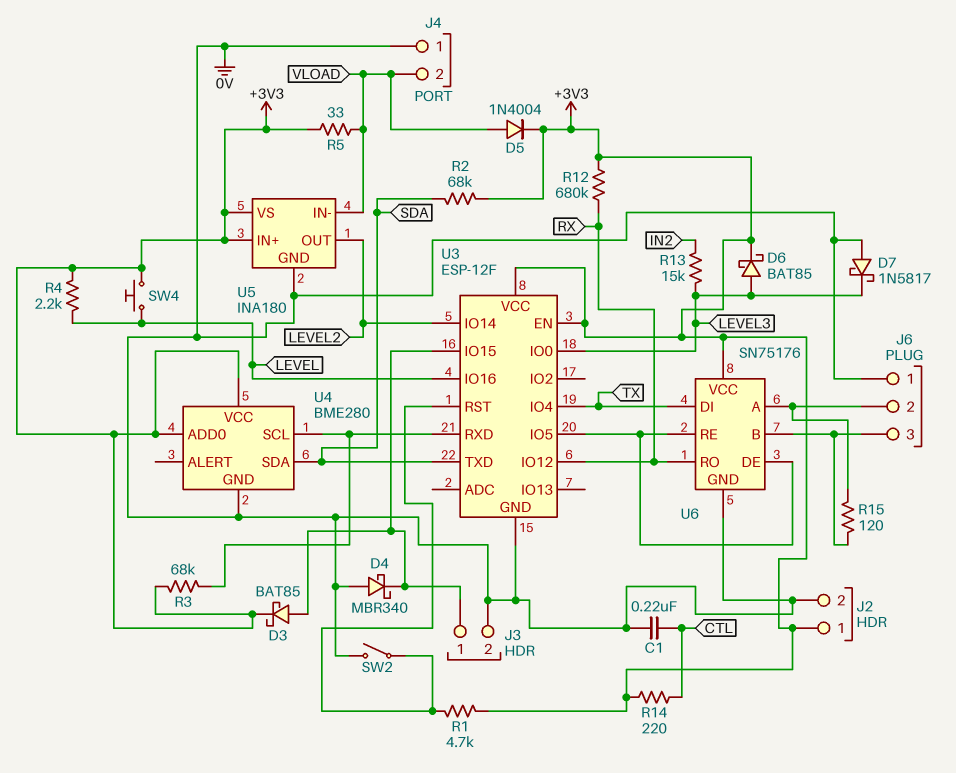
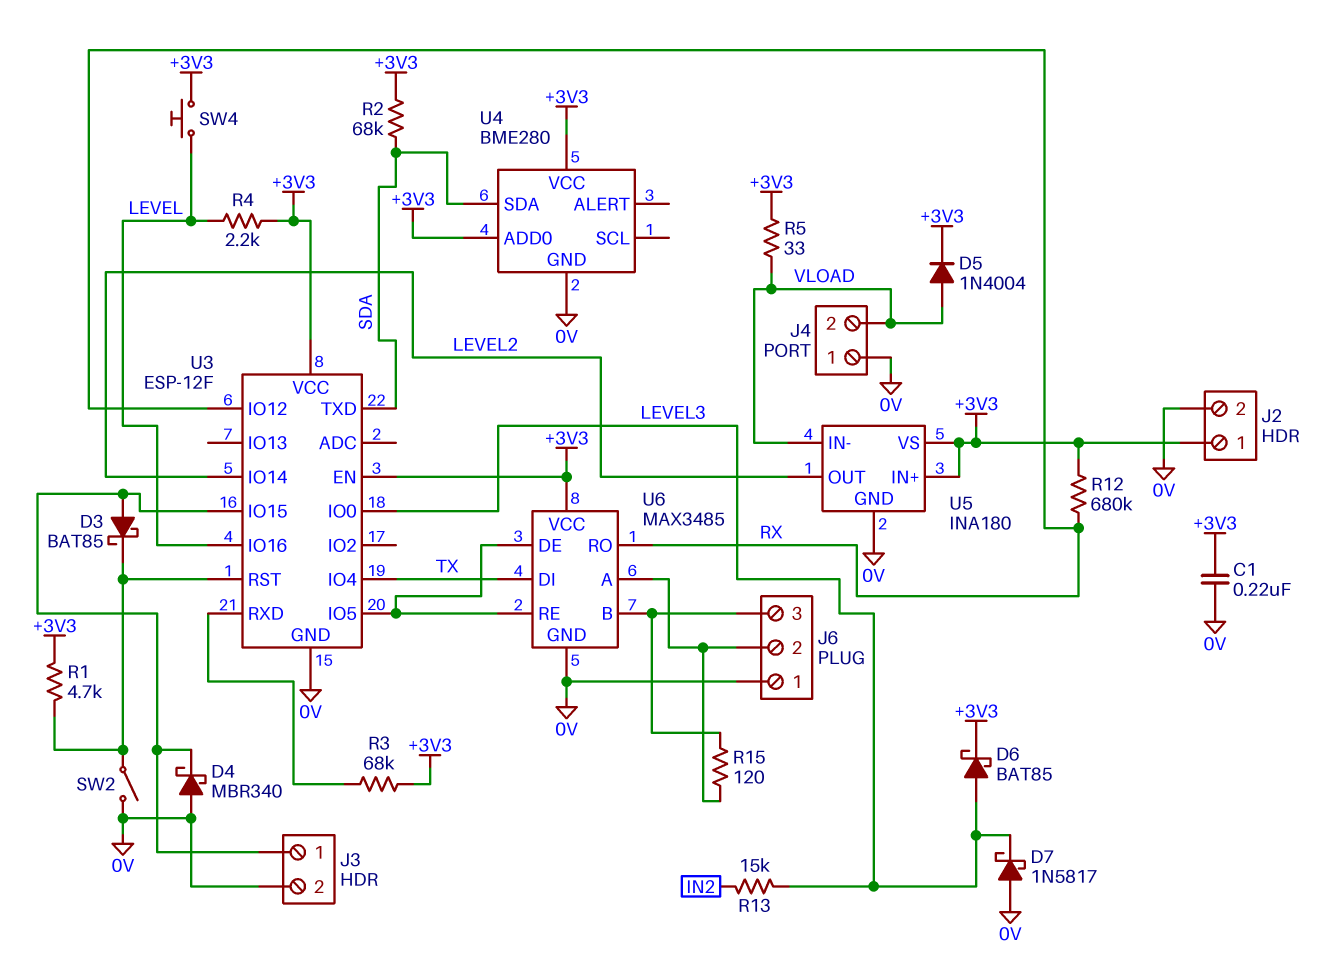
C1: 220nF (0V, CTL) -> 220nF (+3V3, 0V)
D3: schottky BAT85 (A J3/1, K +3V3) -> schottky BAT85 (A J3/1, K U3/RST)
R14: 220 (+3V3, CTL) -> none
U4 pin SCL: U3/RXD -> none
U6: SN75176 -> MAX3485

